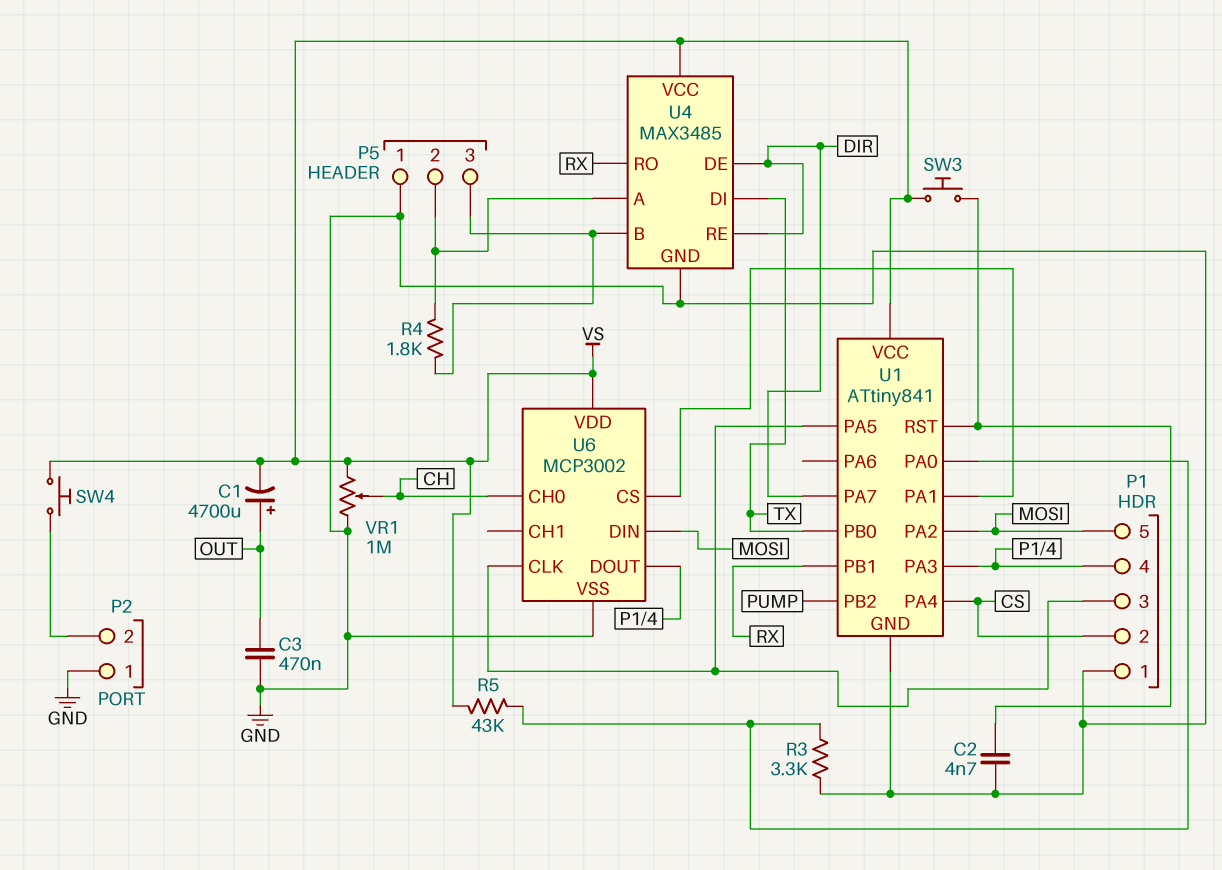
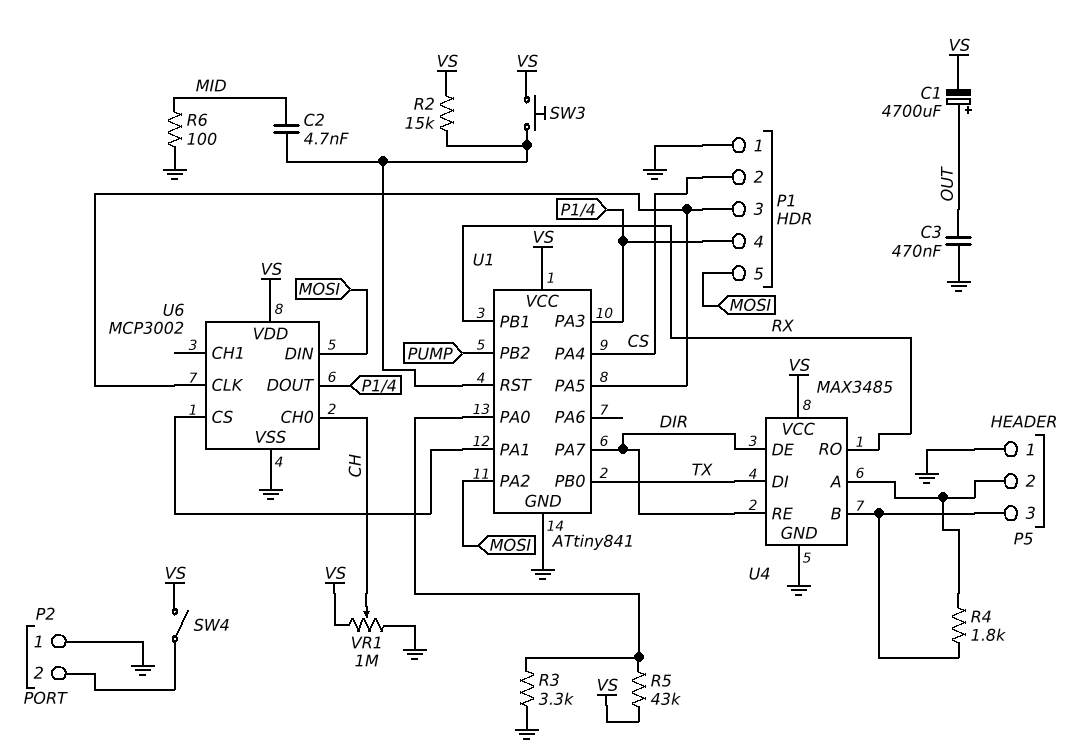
C2: 4.7nF (GND, U1/RST) -> 4.7nF (MID, U1/RST)
R2: none -> 15k (U1/RST, VS)
R6: none -> 100 (GND, MID)
SW4: button (P2/2, VS) -> switch (P2/2, VS)

